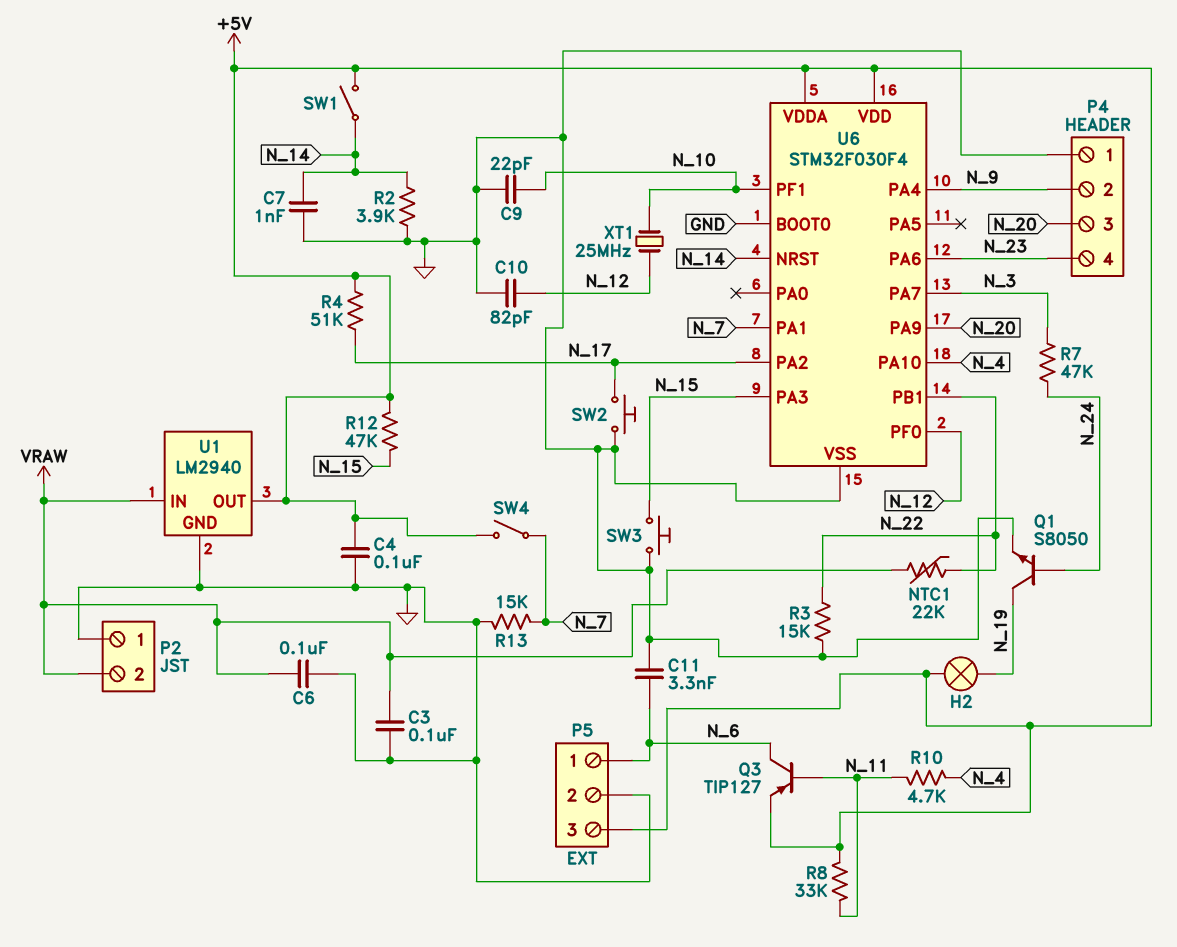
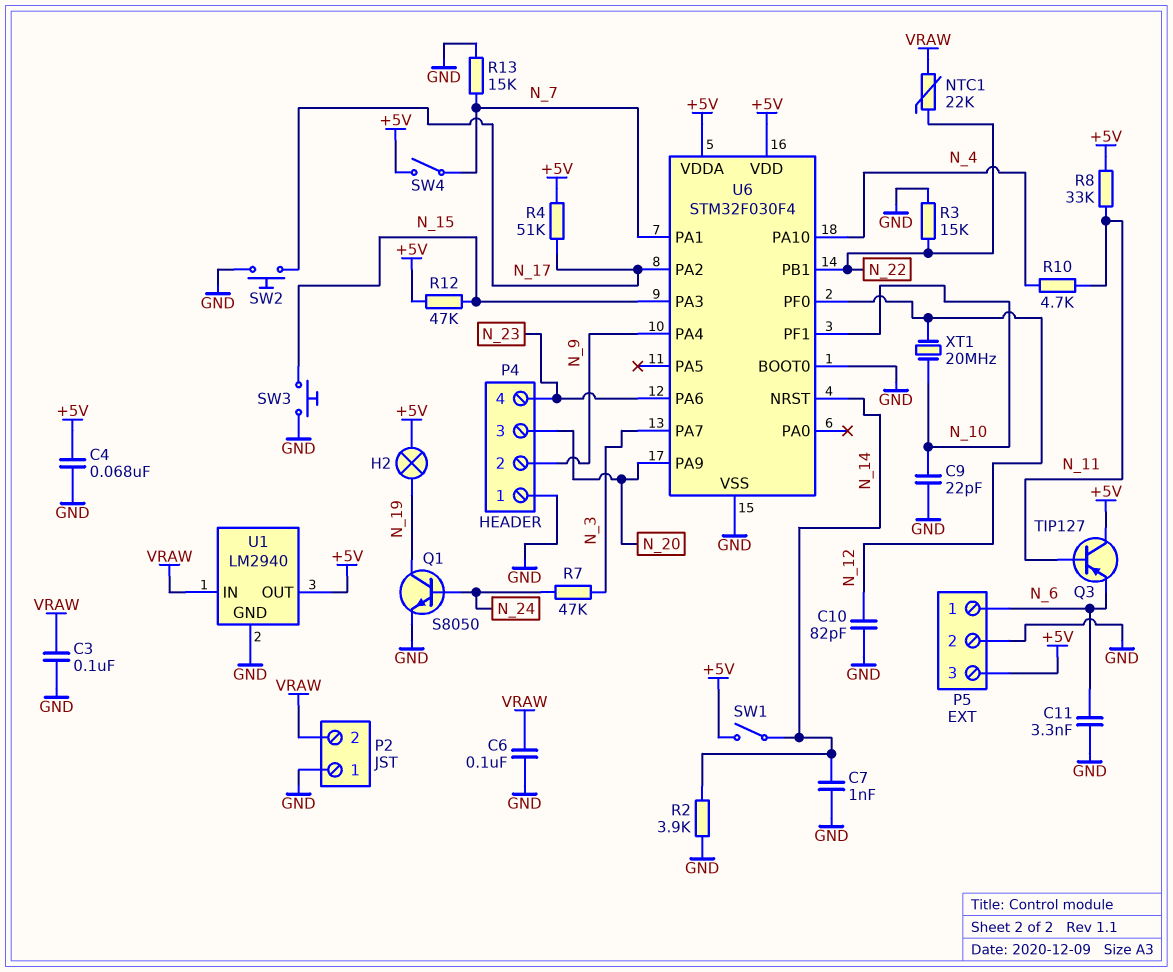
C4: 100nF (+5V, GND) -> 68nF (+5V, GND)
Q3: PNP TIP127 (B N_11, C N_6, E +5V) -> PNP TIP127 (B N_11, C +5V, E N_6)
XT1: 25MHz (N_10, N_12) -> 20MHz (N_10, N_12)

